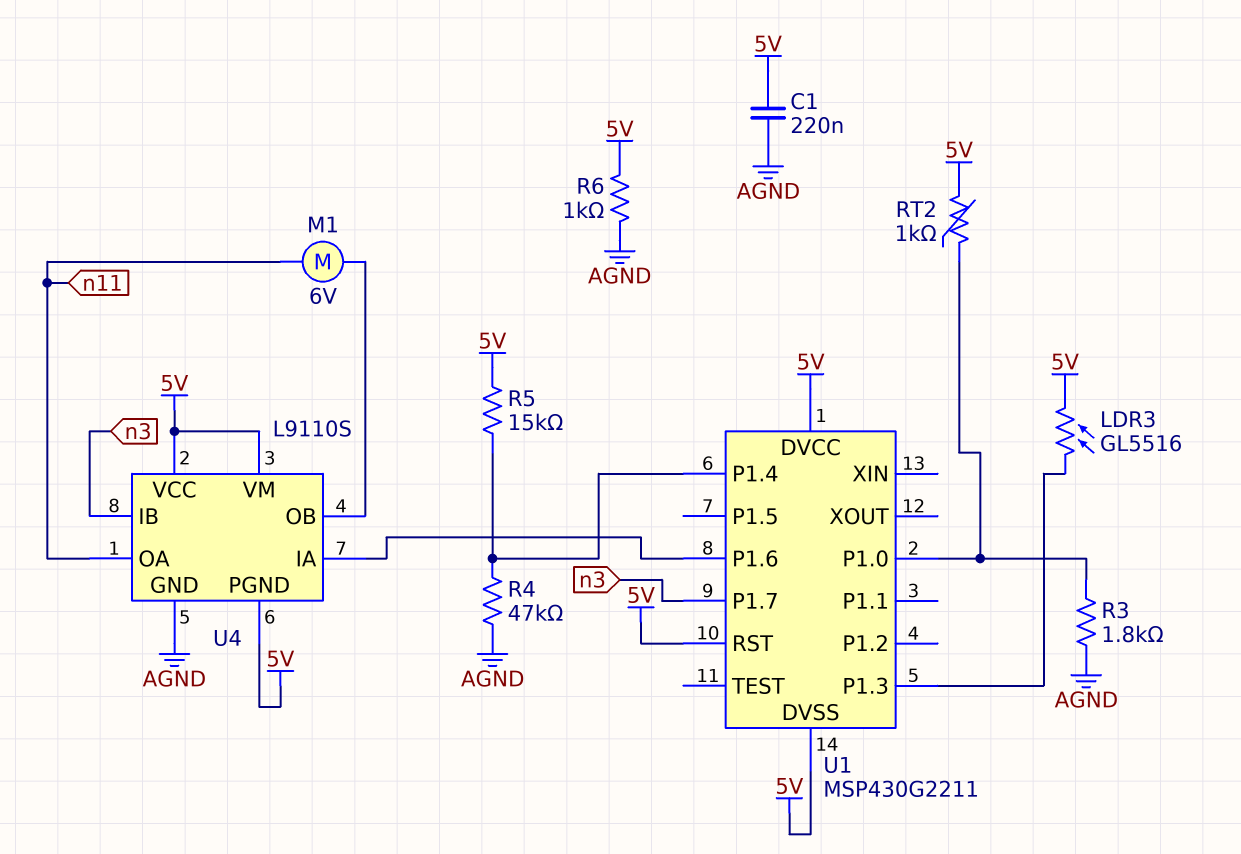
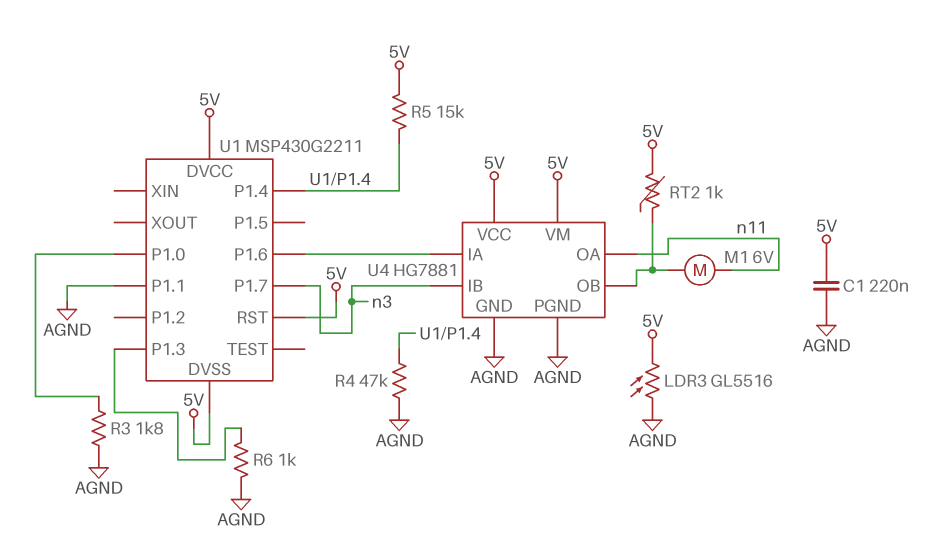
LDR3: GL5516 (5V, U1/P1.3) -> GL5516 (5V, AGND)
R6: 1k (5V, AGND) -> 1k (AGND, U1/P1.3)
RT2: 1k (5V, U1/P1.0) -> 1k (5V, U4/OB)
U1 pin P1.1: none -> AGND
U4: L9110S -> HG7881
U4 pin PGND: 5V -> AGND

